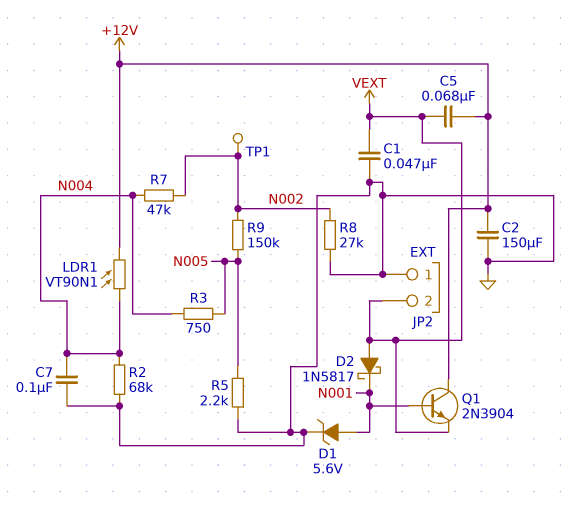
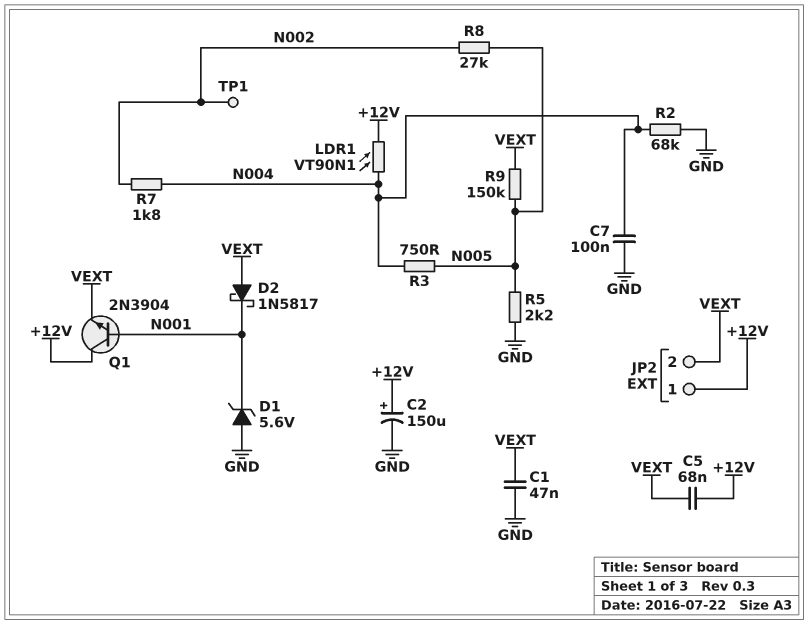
C2: 150uF (+12V, GND) -> 150uF (plus +12V, minus GND)
D1: zener 5.6V (A N001, K GND) -> zener 5.6V (A GND, K N001)
JP2 pin 1: GND -> +12V
R7: 47k (N002, N004) -> 1.8k (N002, N004)
R8: 27k (GND, N002) -> 27k (N002, N005)
R9: 150k (N002, N005) -> 150k (N005, VEXT)

